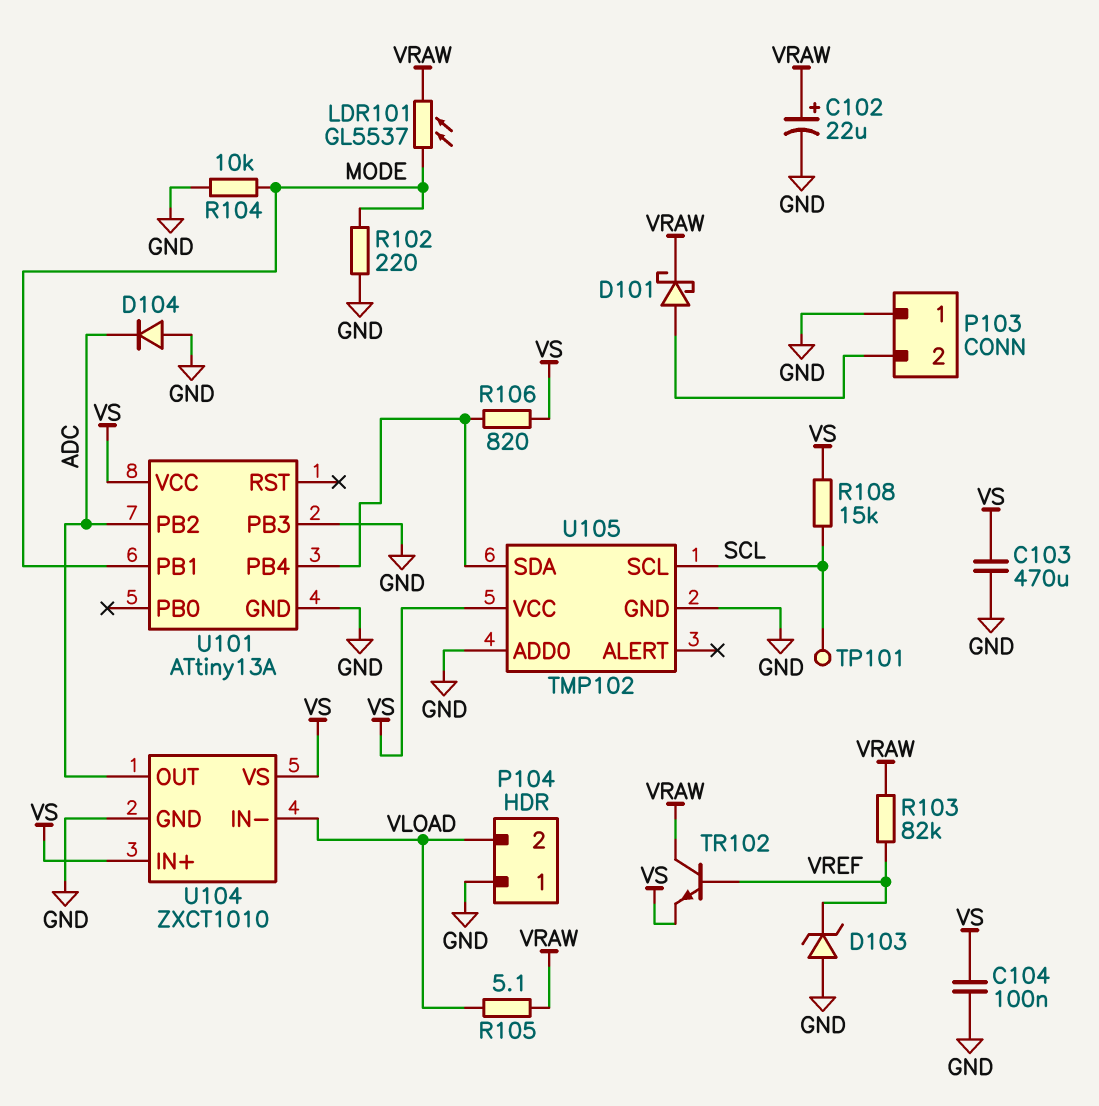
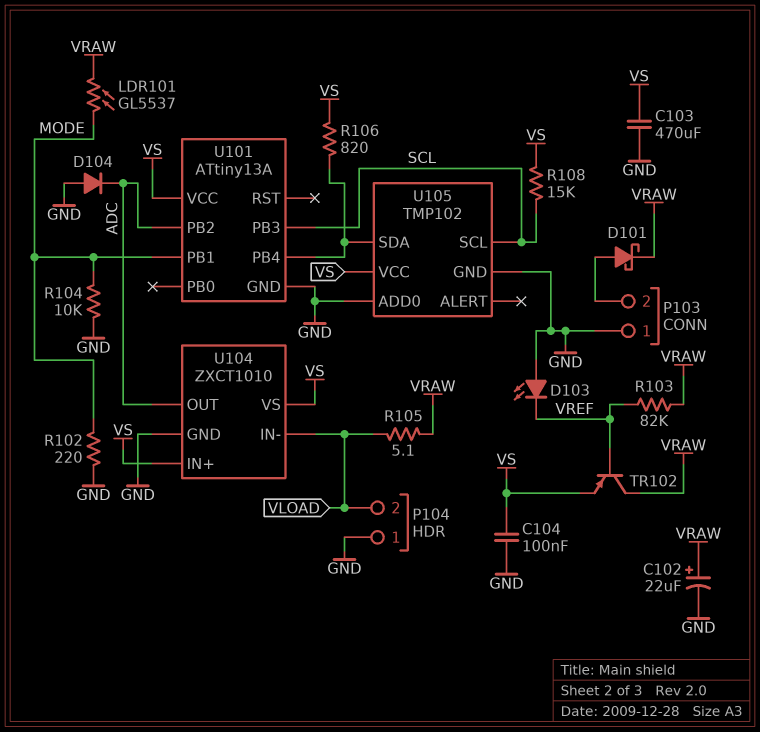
D103: zener (A GND, K VREF) -> LED (A GND, K VREF)
TP101: test point (SCL) -> none
TR102: NPN (B VREF, C VRAW, E VS) -> PNP (B VREF, C VRAW, E VS)
U101 pin PB3: GND -> SCL

